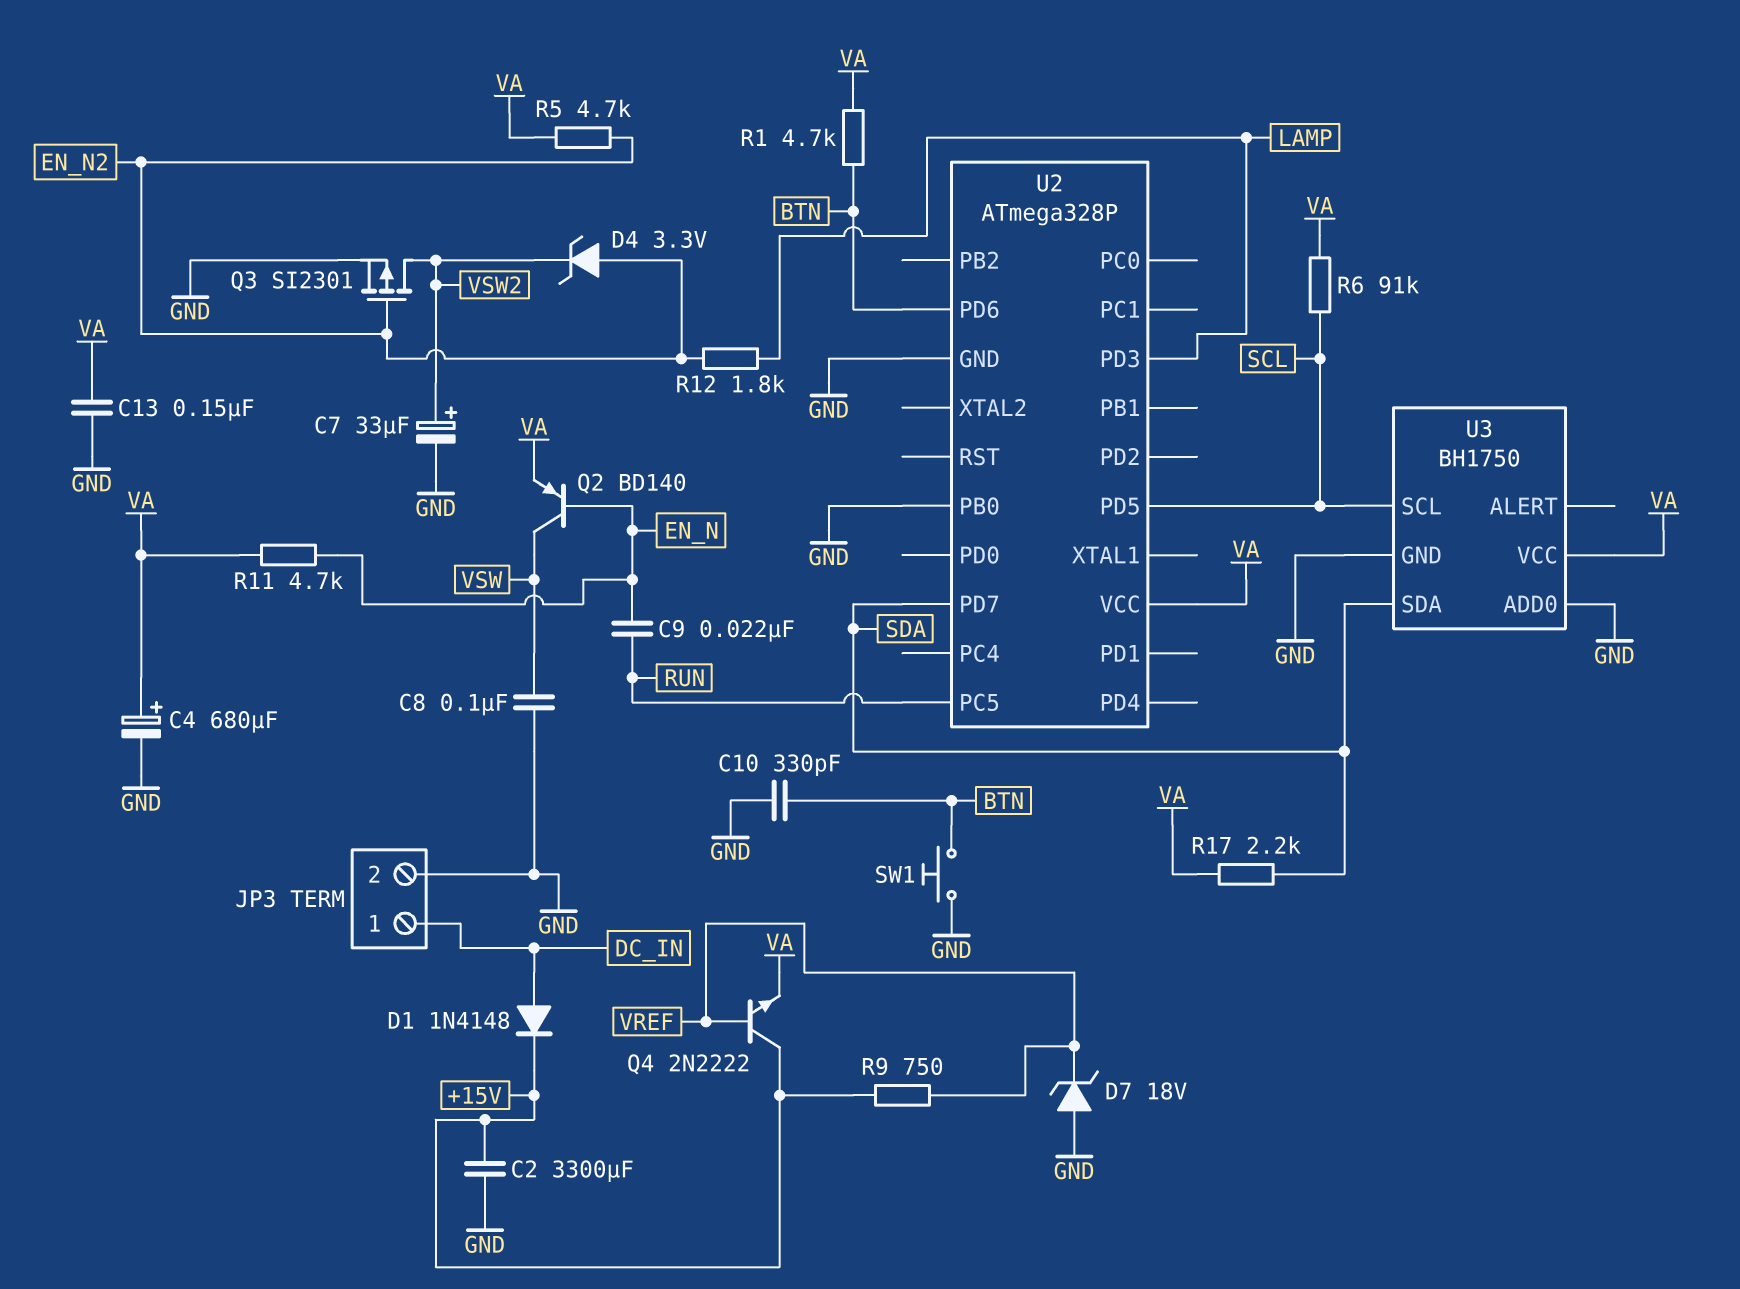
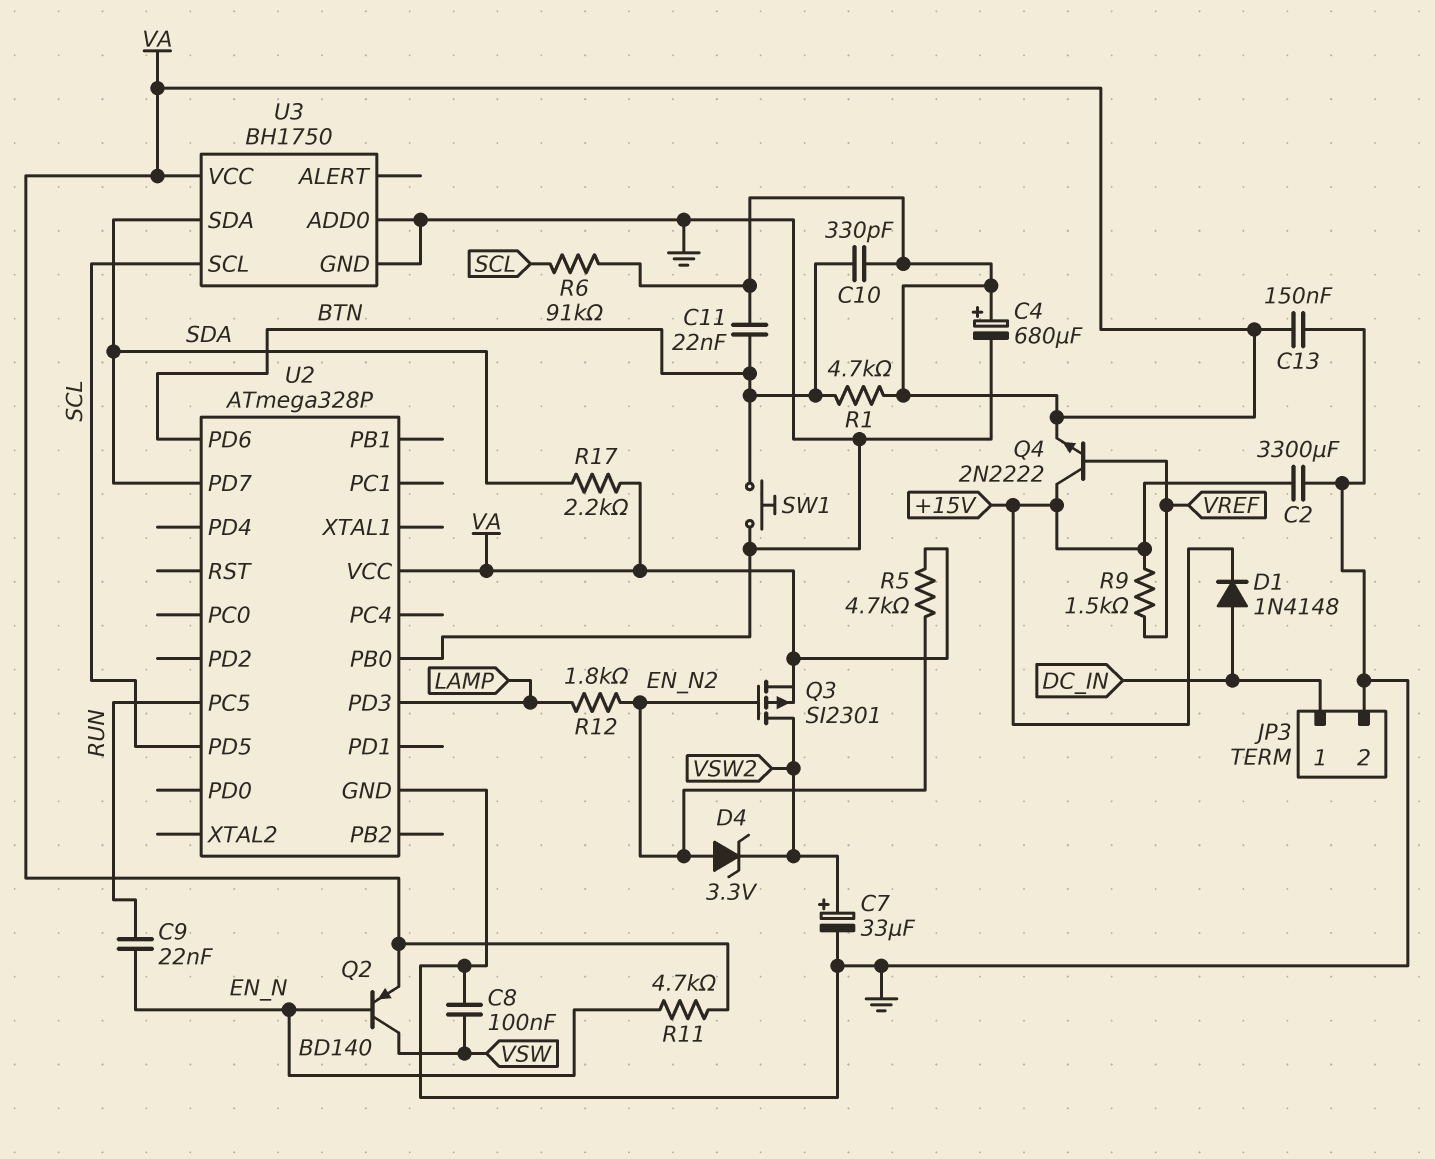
C10: 330pF (BTN, GND) -> 330pF (BTN, VA)
C11: none -> 22nF (BTN, VA)
D7: zener 18V (A GND, K VREF) -> none
Q3: PMOS SI2301 (G EN_N2, D VSW2, S GND) -> PMOS SI2301 (G EN_N2, D VSW2, S VA)
R9: 750 (+15V, VREF) -> 1.5k (+15V, VREF)

